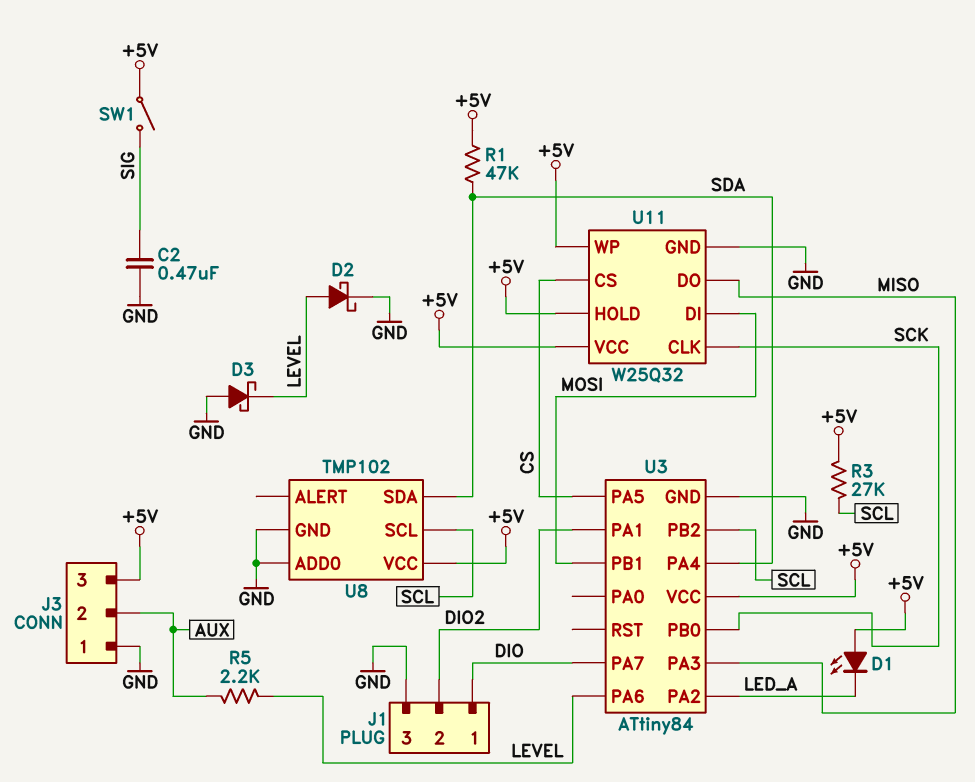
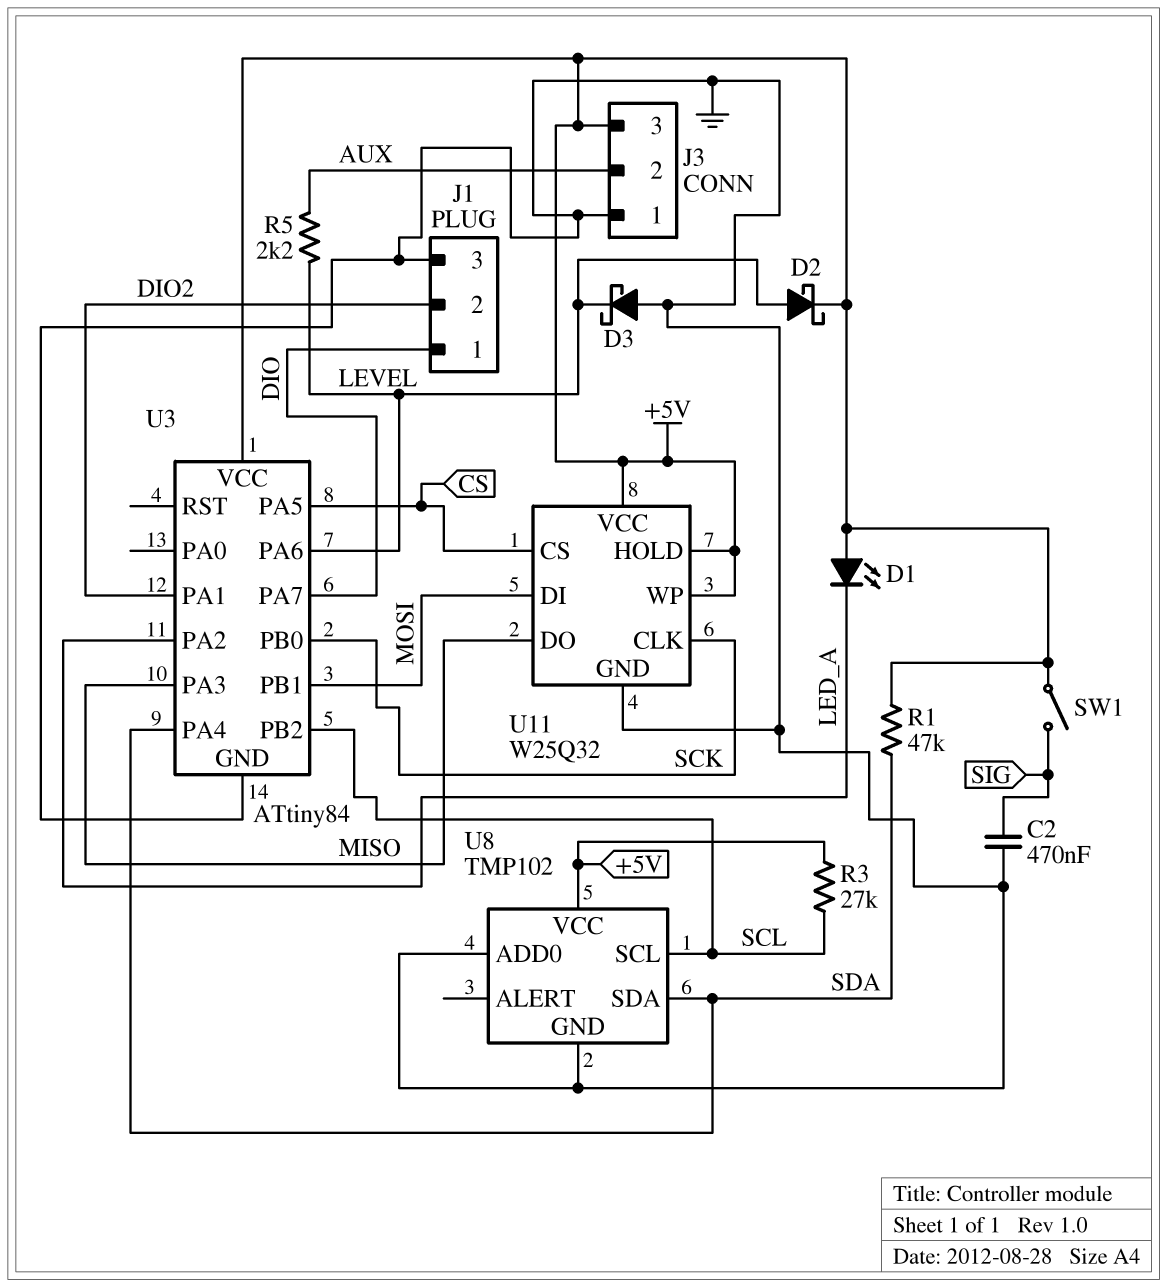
D2: schottky (A LEVEL, K GND) -> schottky (A LEVEL, K +5V)

